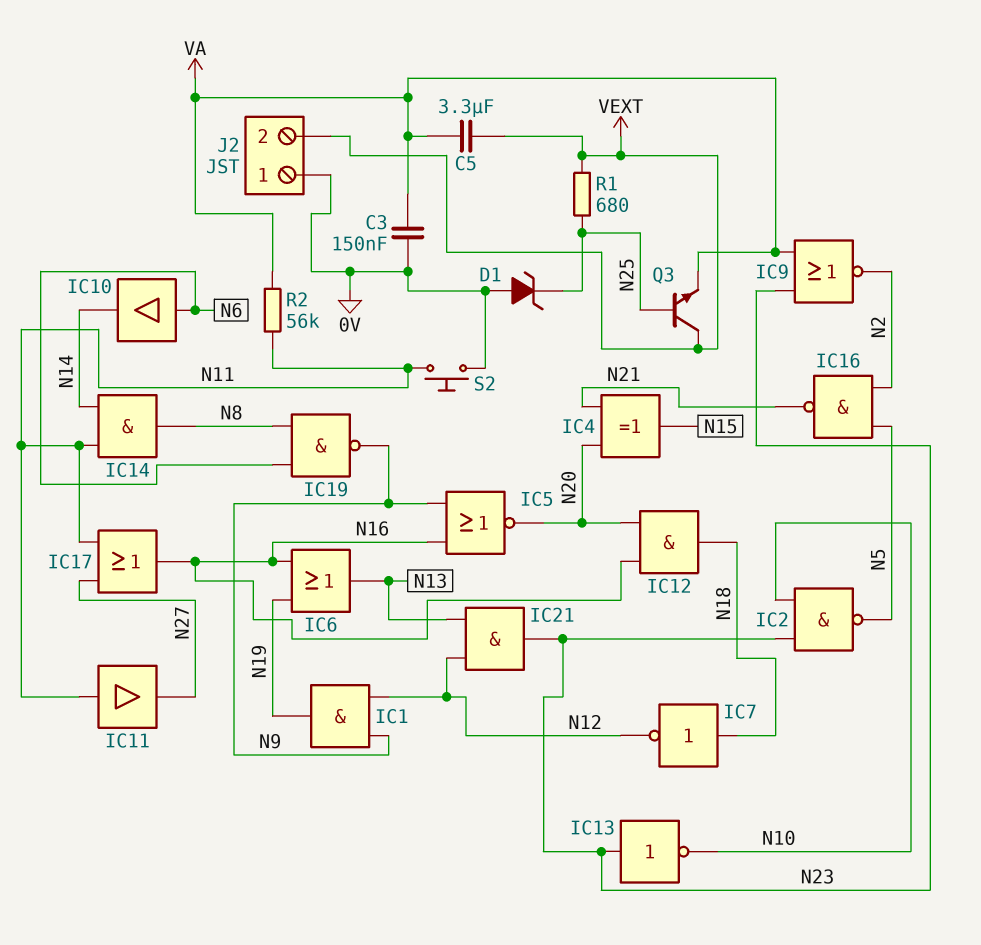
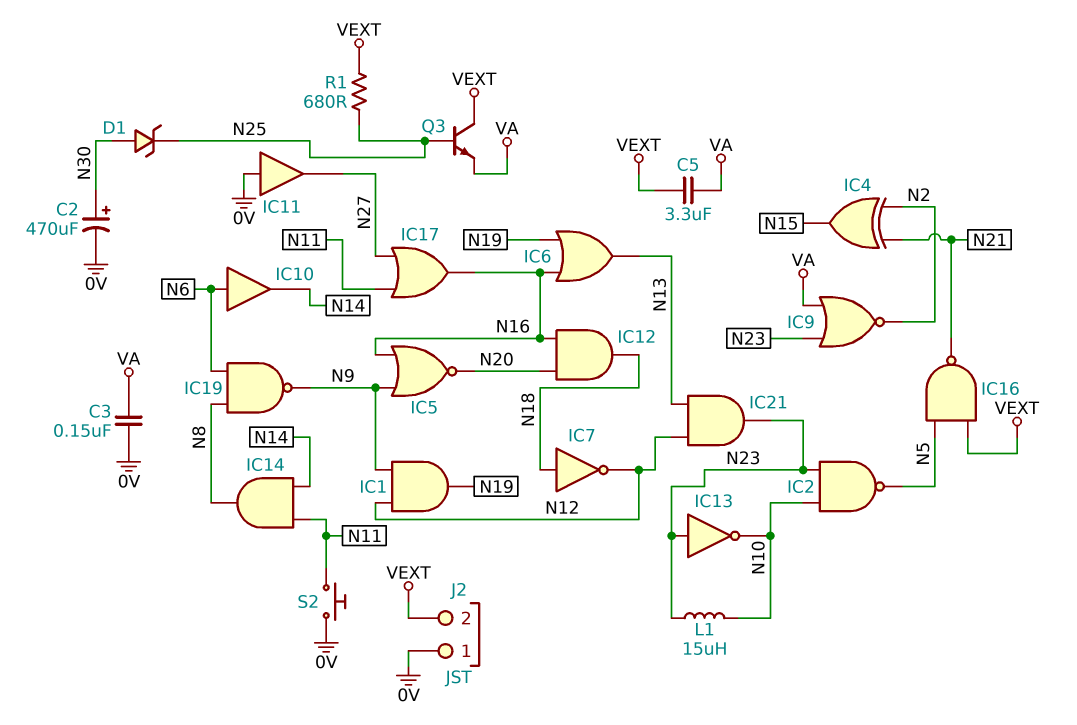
C2: none -> 470uF (plus N30, minus 0V)
D1: zener (A 0V, K N25) -> zener (A N30, K N25)
IC4: XOR (in N20, in N21, out N15) -> XOR (in N2, in N21, out N15)
IC11: buffer (in N11, out N27) -> buffer (in 0V, out N27)
IC16: NAND (in N2, in N5, out N21) -> NAND (in N5, in VEXT, out N21)
L1: none -> 15uH (N10, N23)
R2: 56k (N11, VA) -> none

